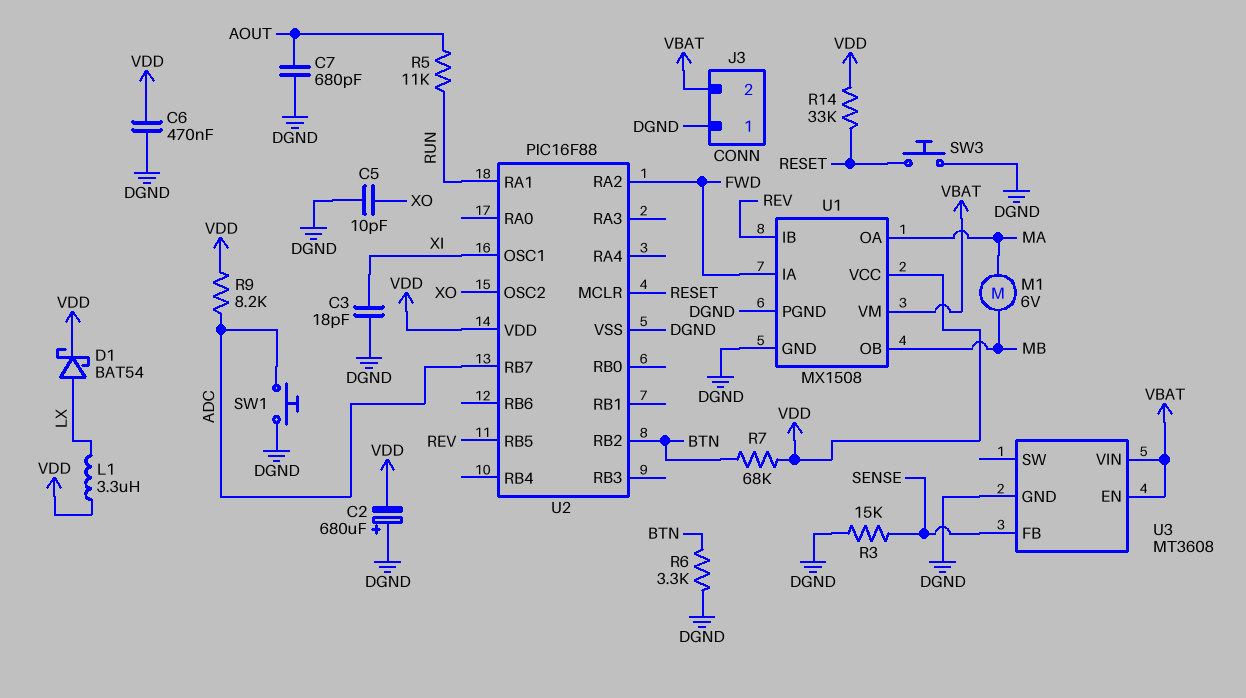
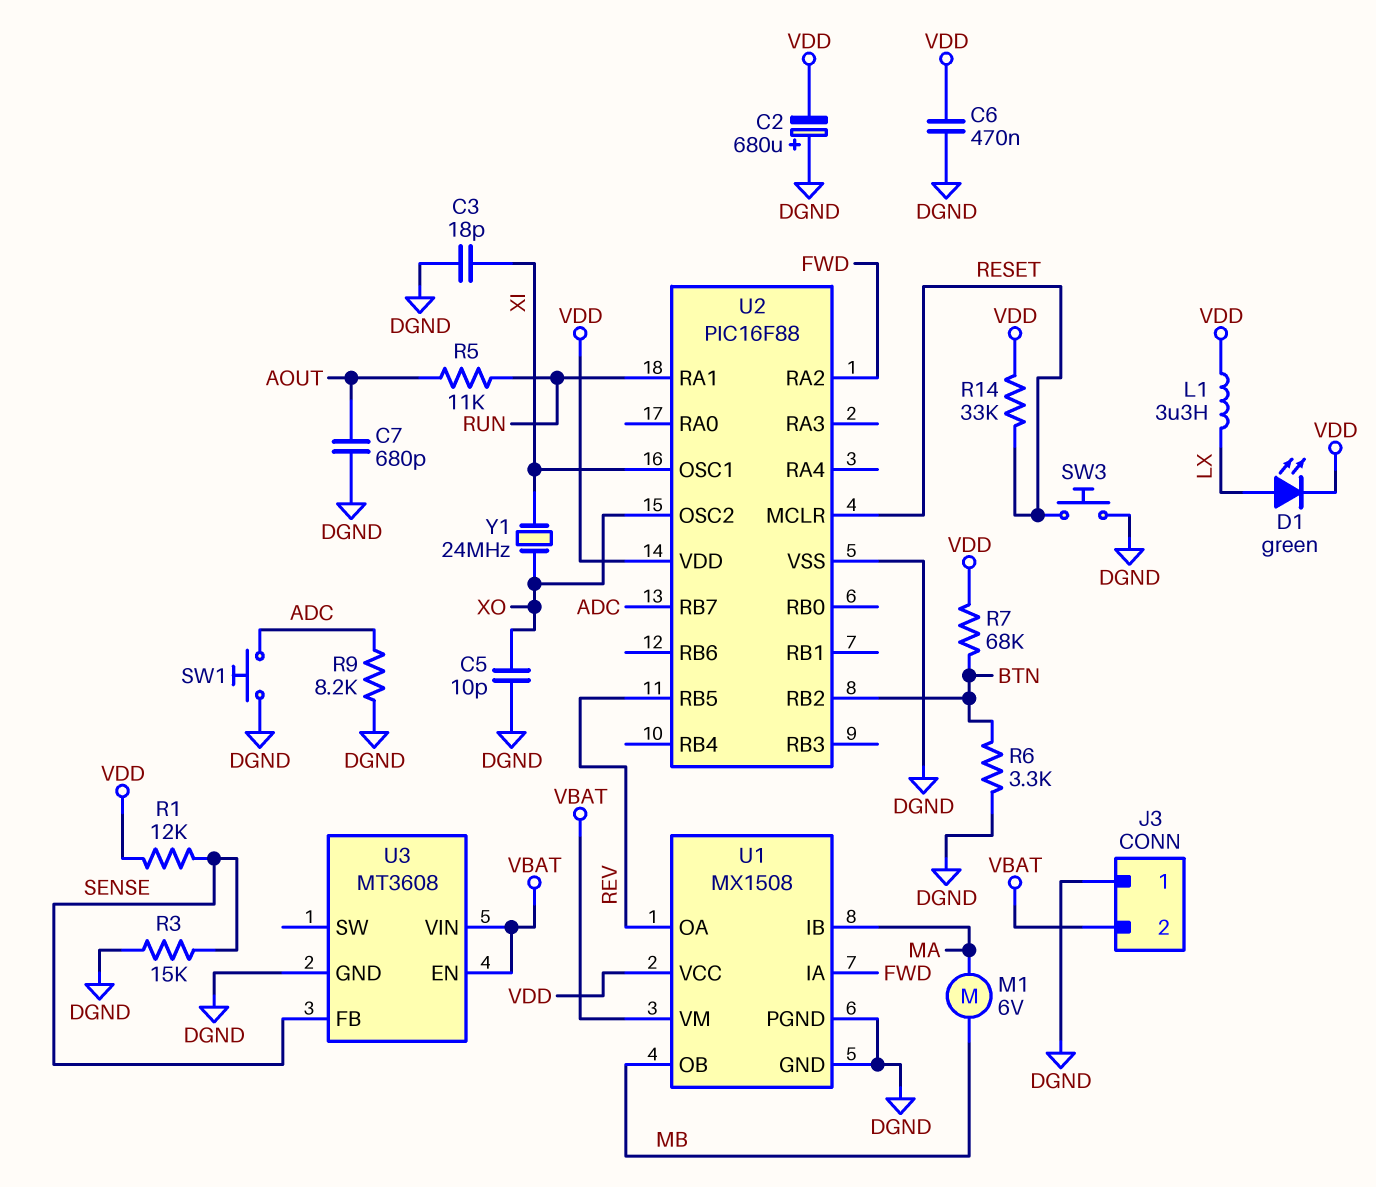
D1: schottky BAT54 (A LX, K VDD) -> LED green (A LX, K VDD)
R1: none -> 12k (SENSE, VDD)
R9: 8.2k (ADC, VDD) -> 8.2k (ADC, DGND)
U1 pin IB: REV -> MA
U1 pin OA: MA -> REV
Y1: none -> 24MHz (XI, XO)

